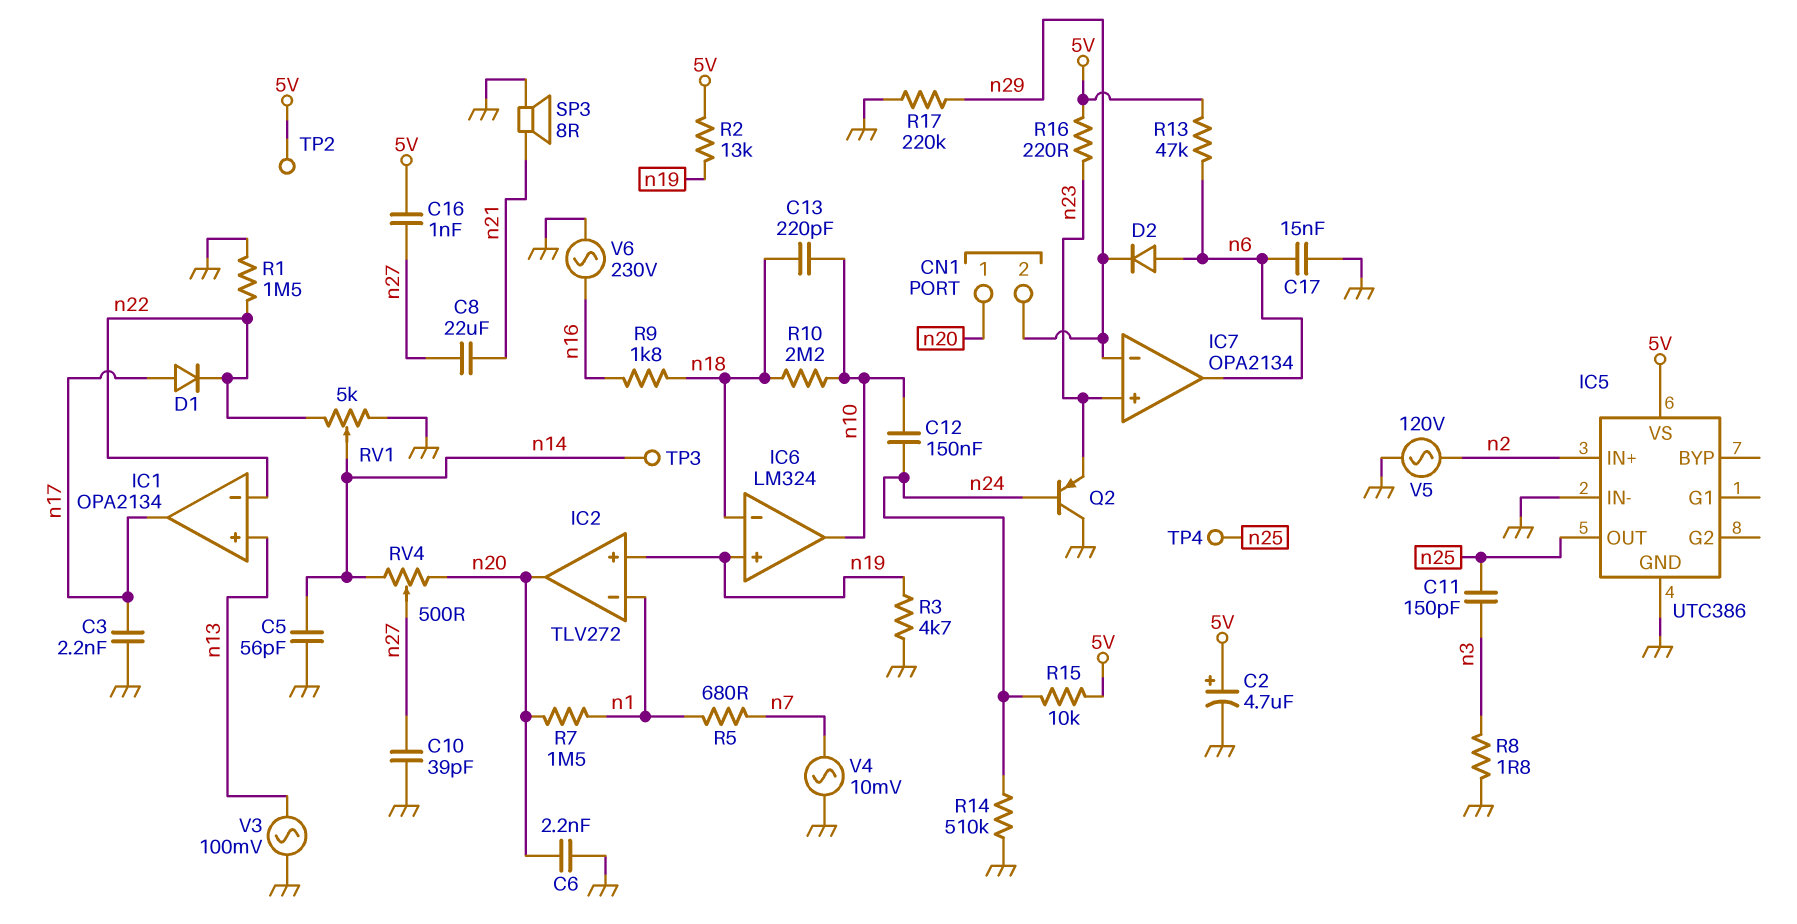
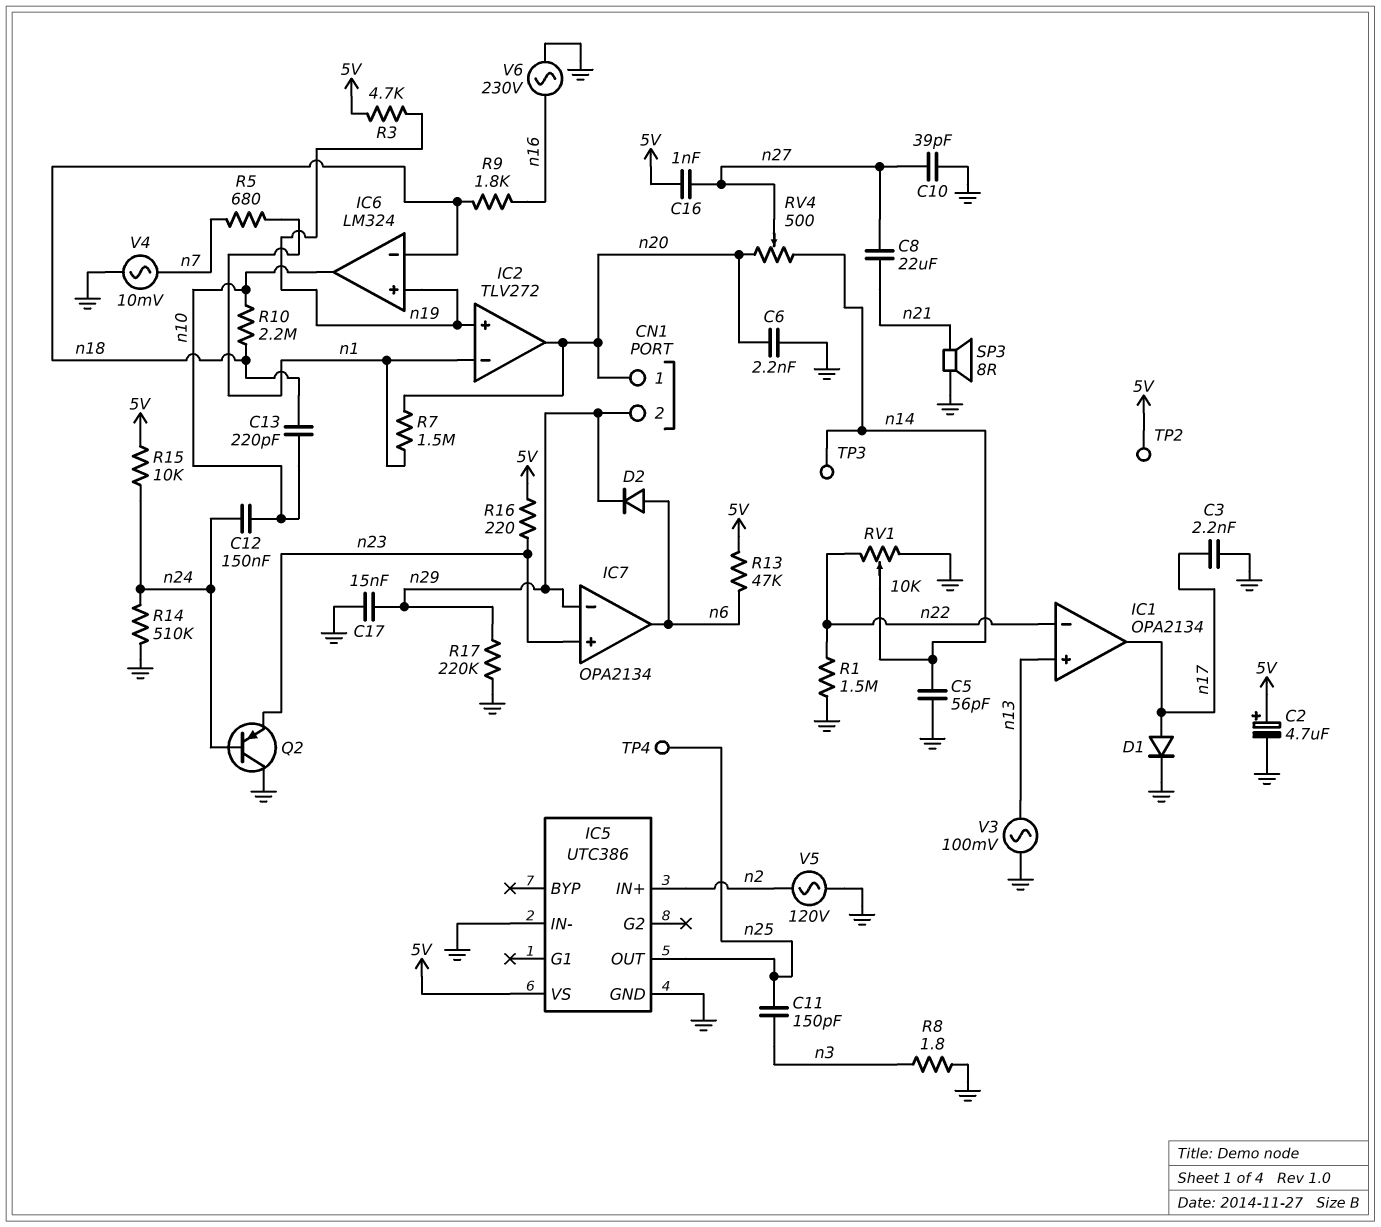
C17: 15nF (GND, n6) -> 15nF (GND, n29)
D1: diode (A n17, K n22) -> diode (A n17, K GND)
R2: 13k (5V, n19) -> none
R3: 4.7k (GND, n19) -> 4.7k (5V, n19)
RV1: 5k (GND, n22, wiper n14) -> 10k (GND, n22, wiper n14)

